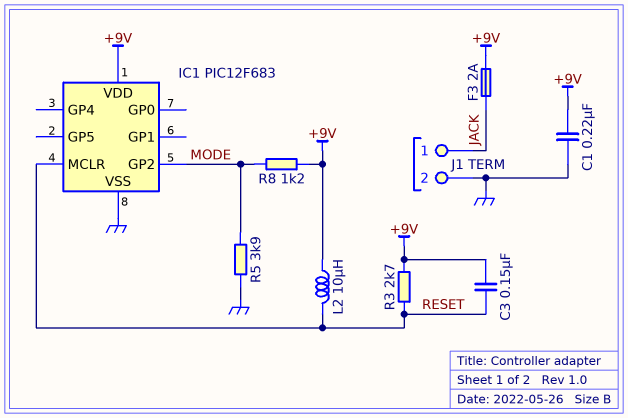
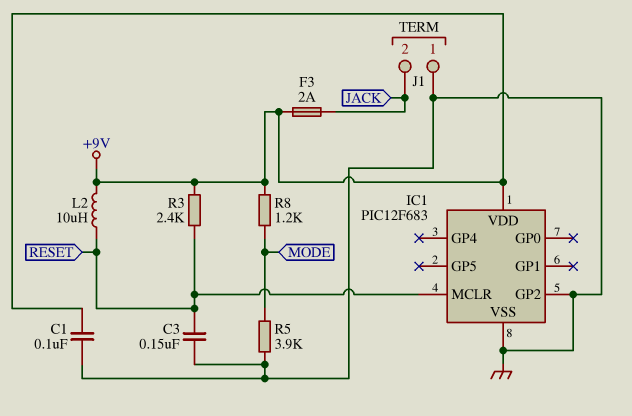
C1: 220nF (+9V, GND) -> 100nF (+9V, GND)
C3: 150nF (+9V, RESET) -> 150nF (GND, RESET)
IC1 pin GP2: MODE -> GND
J1 pin 1: JACK -> GND
J1 pin 2: GND -> JACK
R3: 2.7k (+9V, RESET) -> 2.4k (+9V, RESET)

